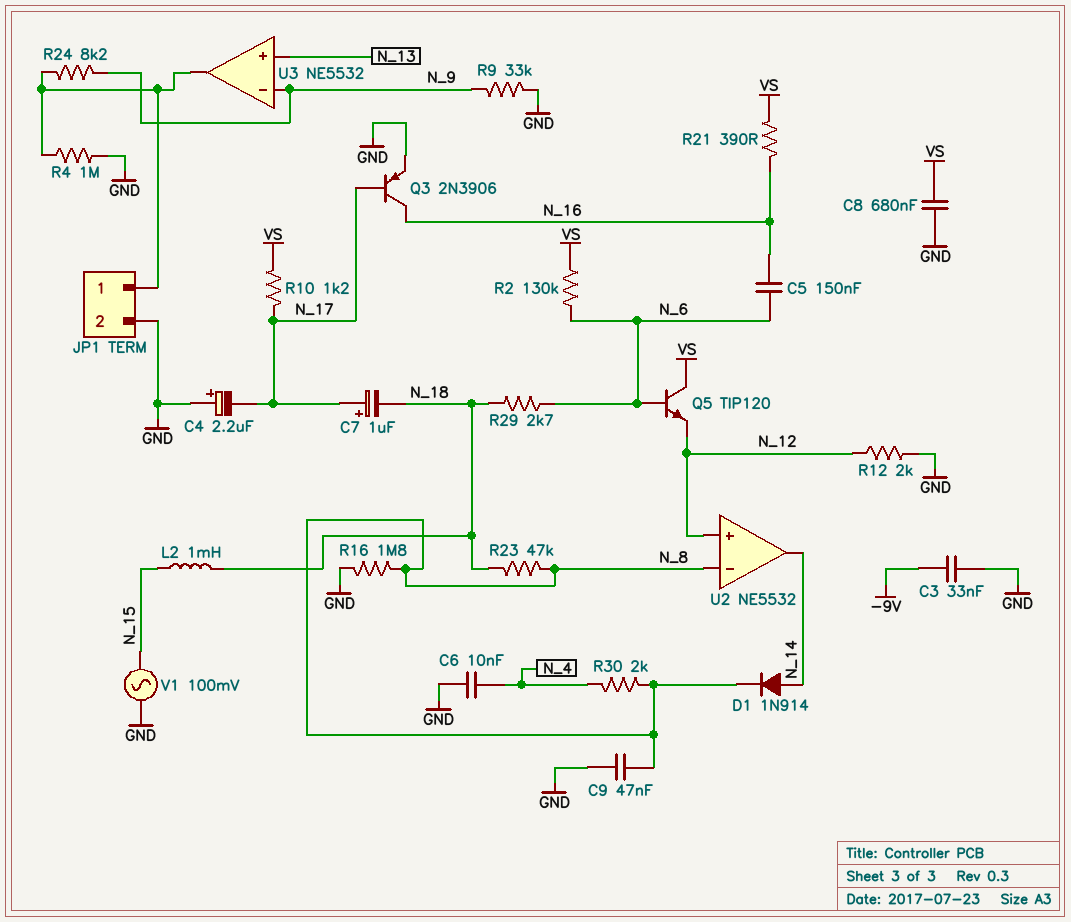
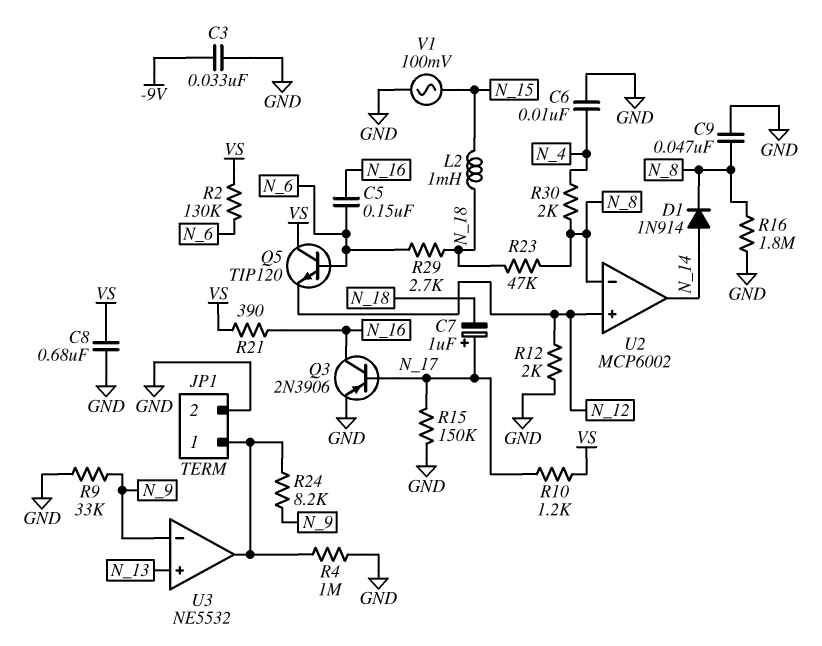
C4: 2.2uF (plus GND, minus N_17) -> none
R15: none -> 150k (GND, N_17)
U2: NE5532 -> MCP6002

